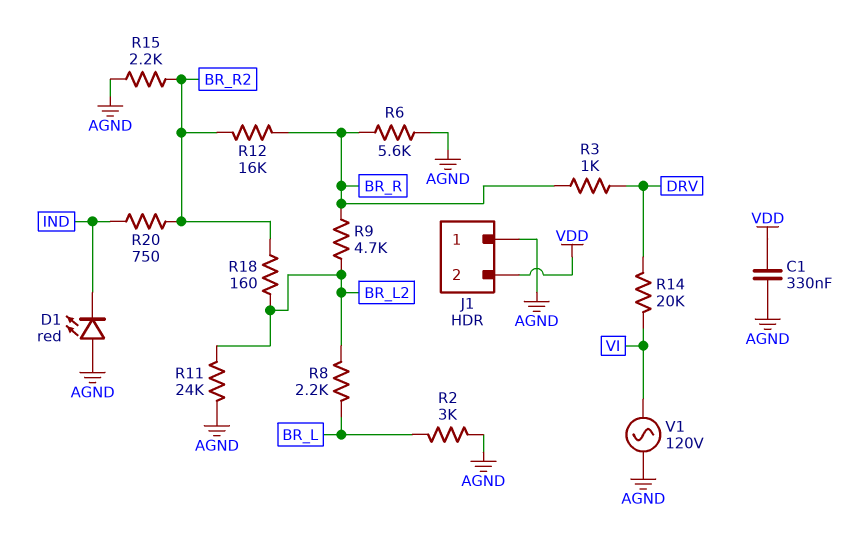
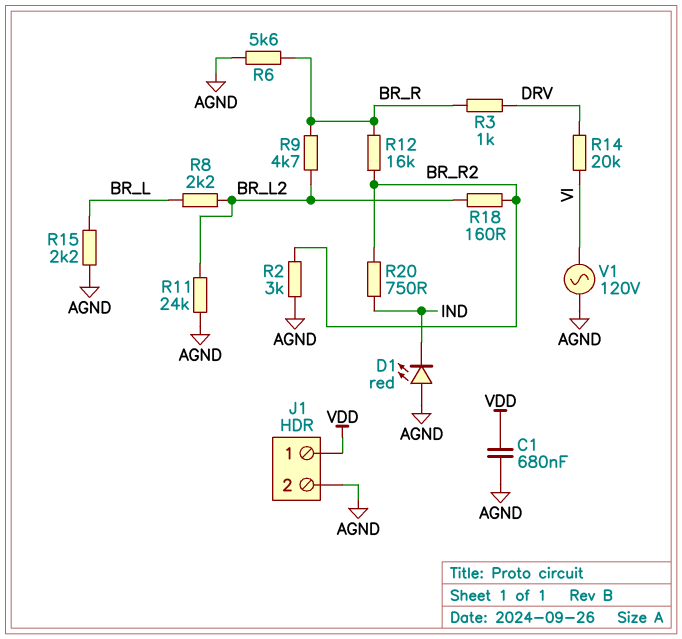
C1: 330nF (AGND, VDD) -> 680nF (AGND, VDD)
J1 pin 1: AGND -> VDD
J1 pin 2: VDD -> AGND
R2: 3k (AGND, BR_L) -> 3k (AGND, BR_R2)
R15: 2.2k (AGND, BR_R2) -> 2.2k (AGND, BR_L)

